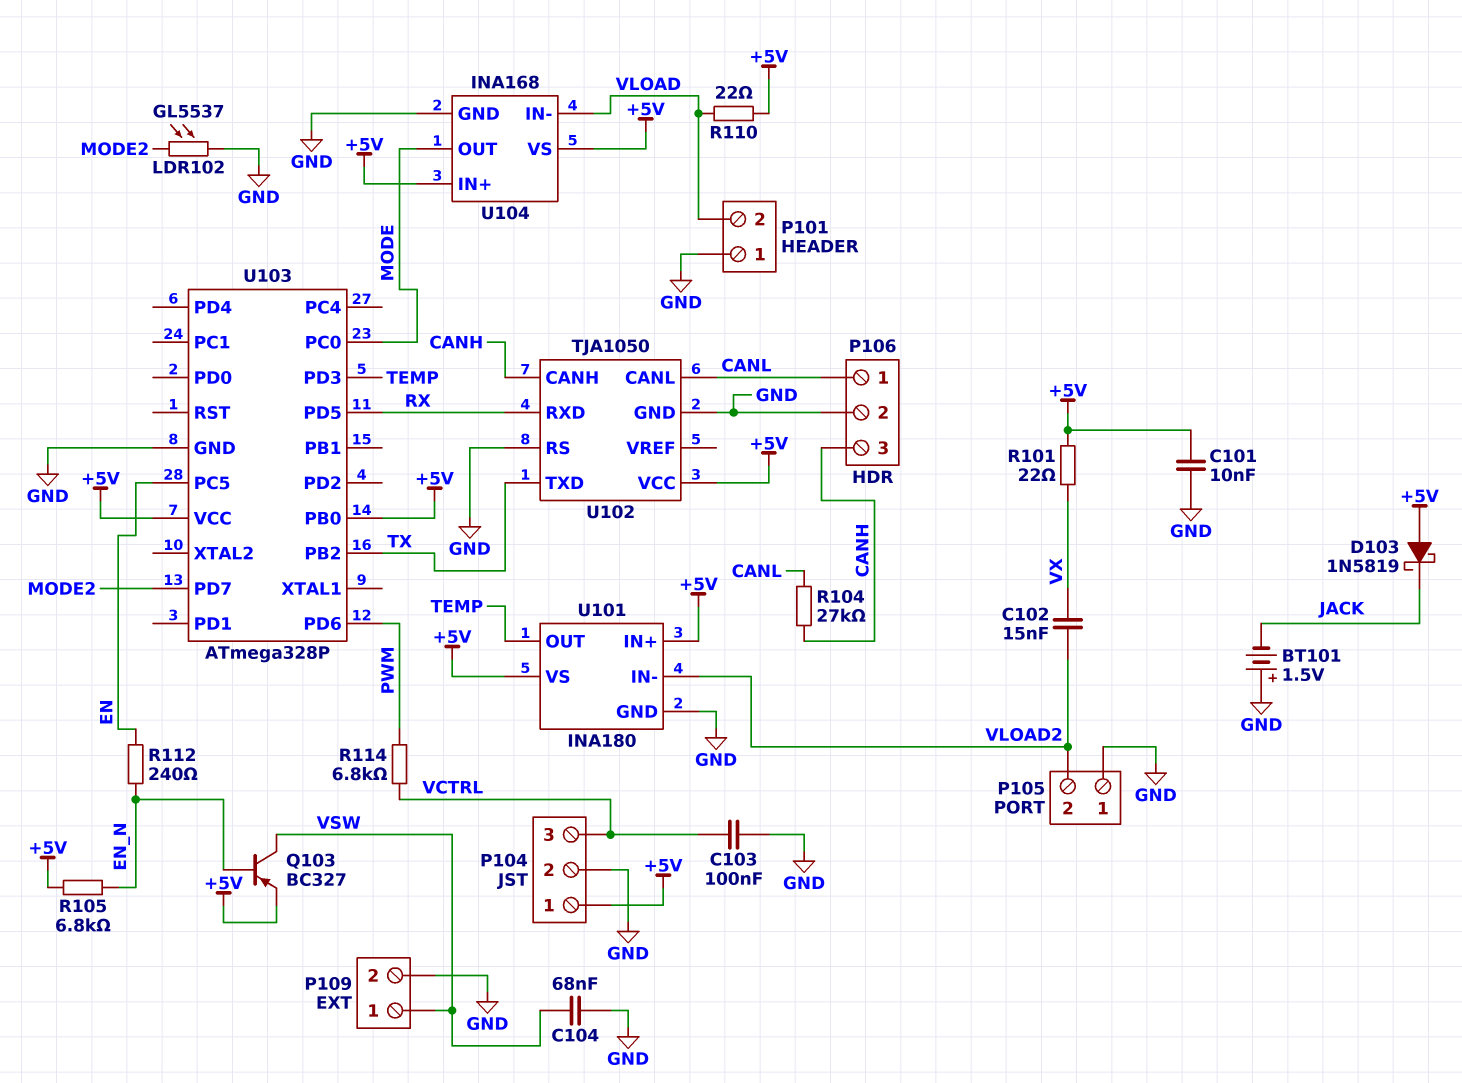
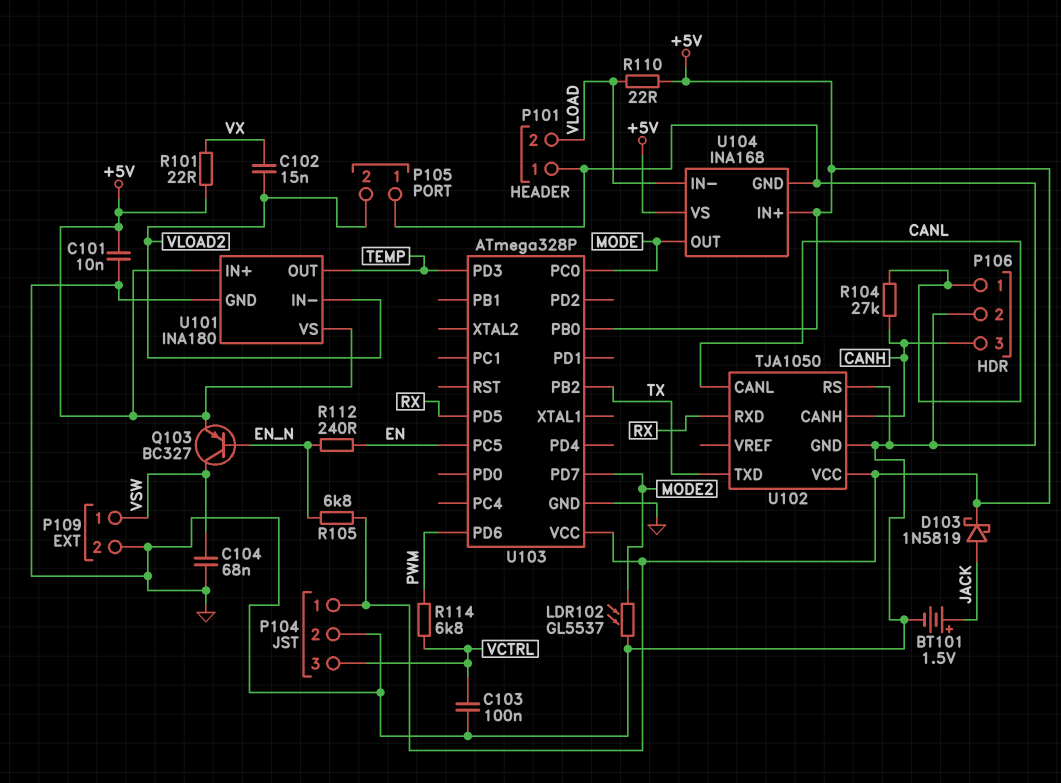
BT101: 1.5V (plus GND, minus JACK) -> 1.5V (plus JACK, minus GND)
D103: schottky 1N5819 (A +5V, K JACK) -> schottky 1N5819 (A JACK, K +5V)

